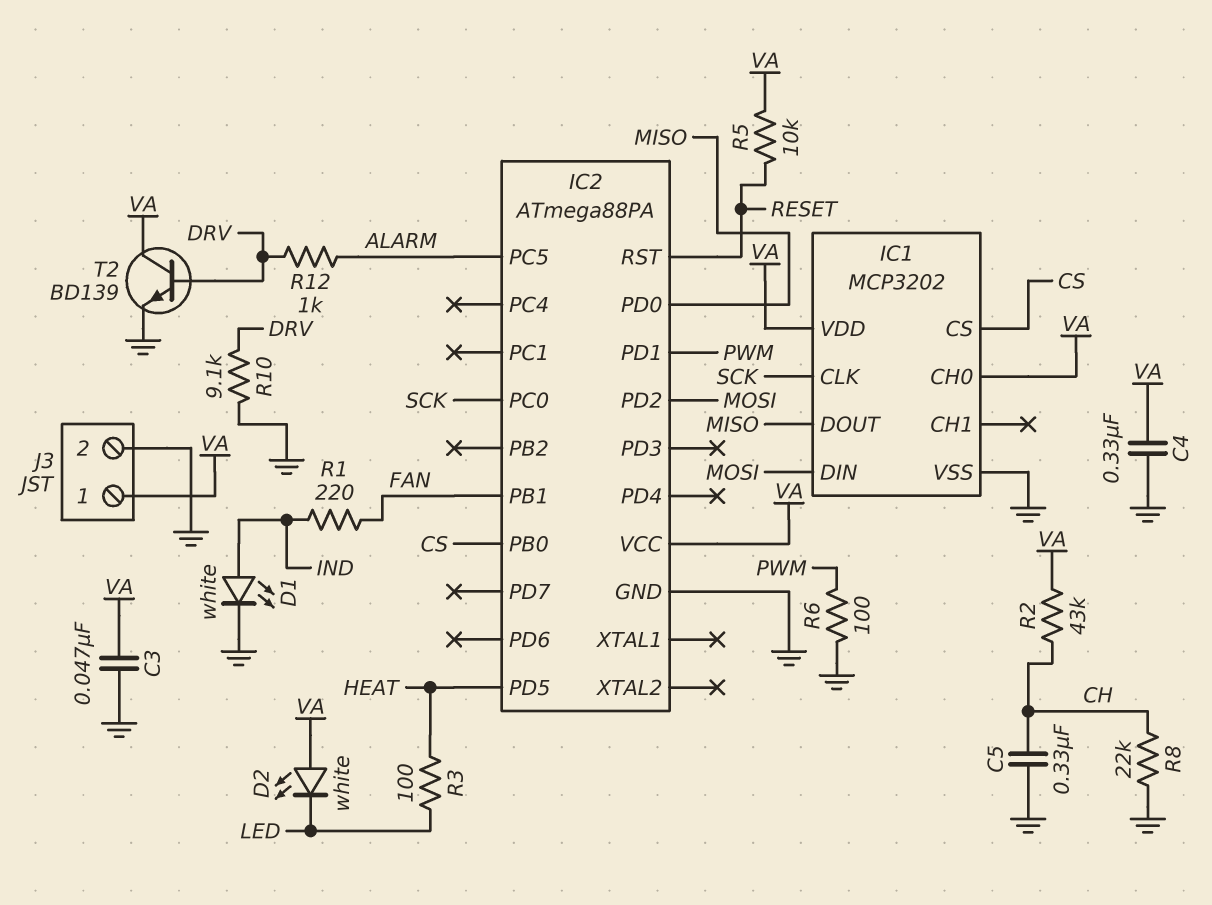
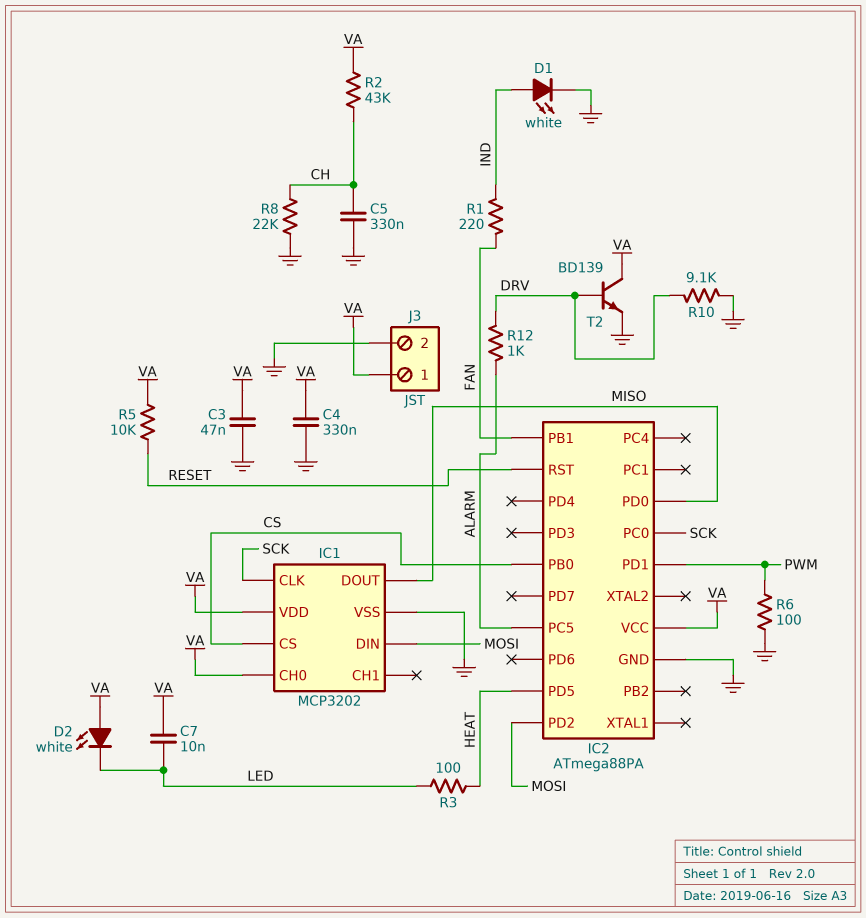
C7: none -> 10nF (LED, VA)

